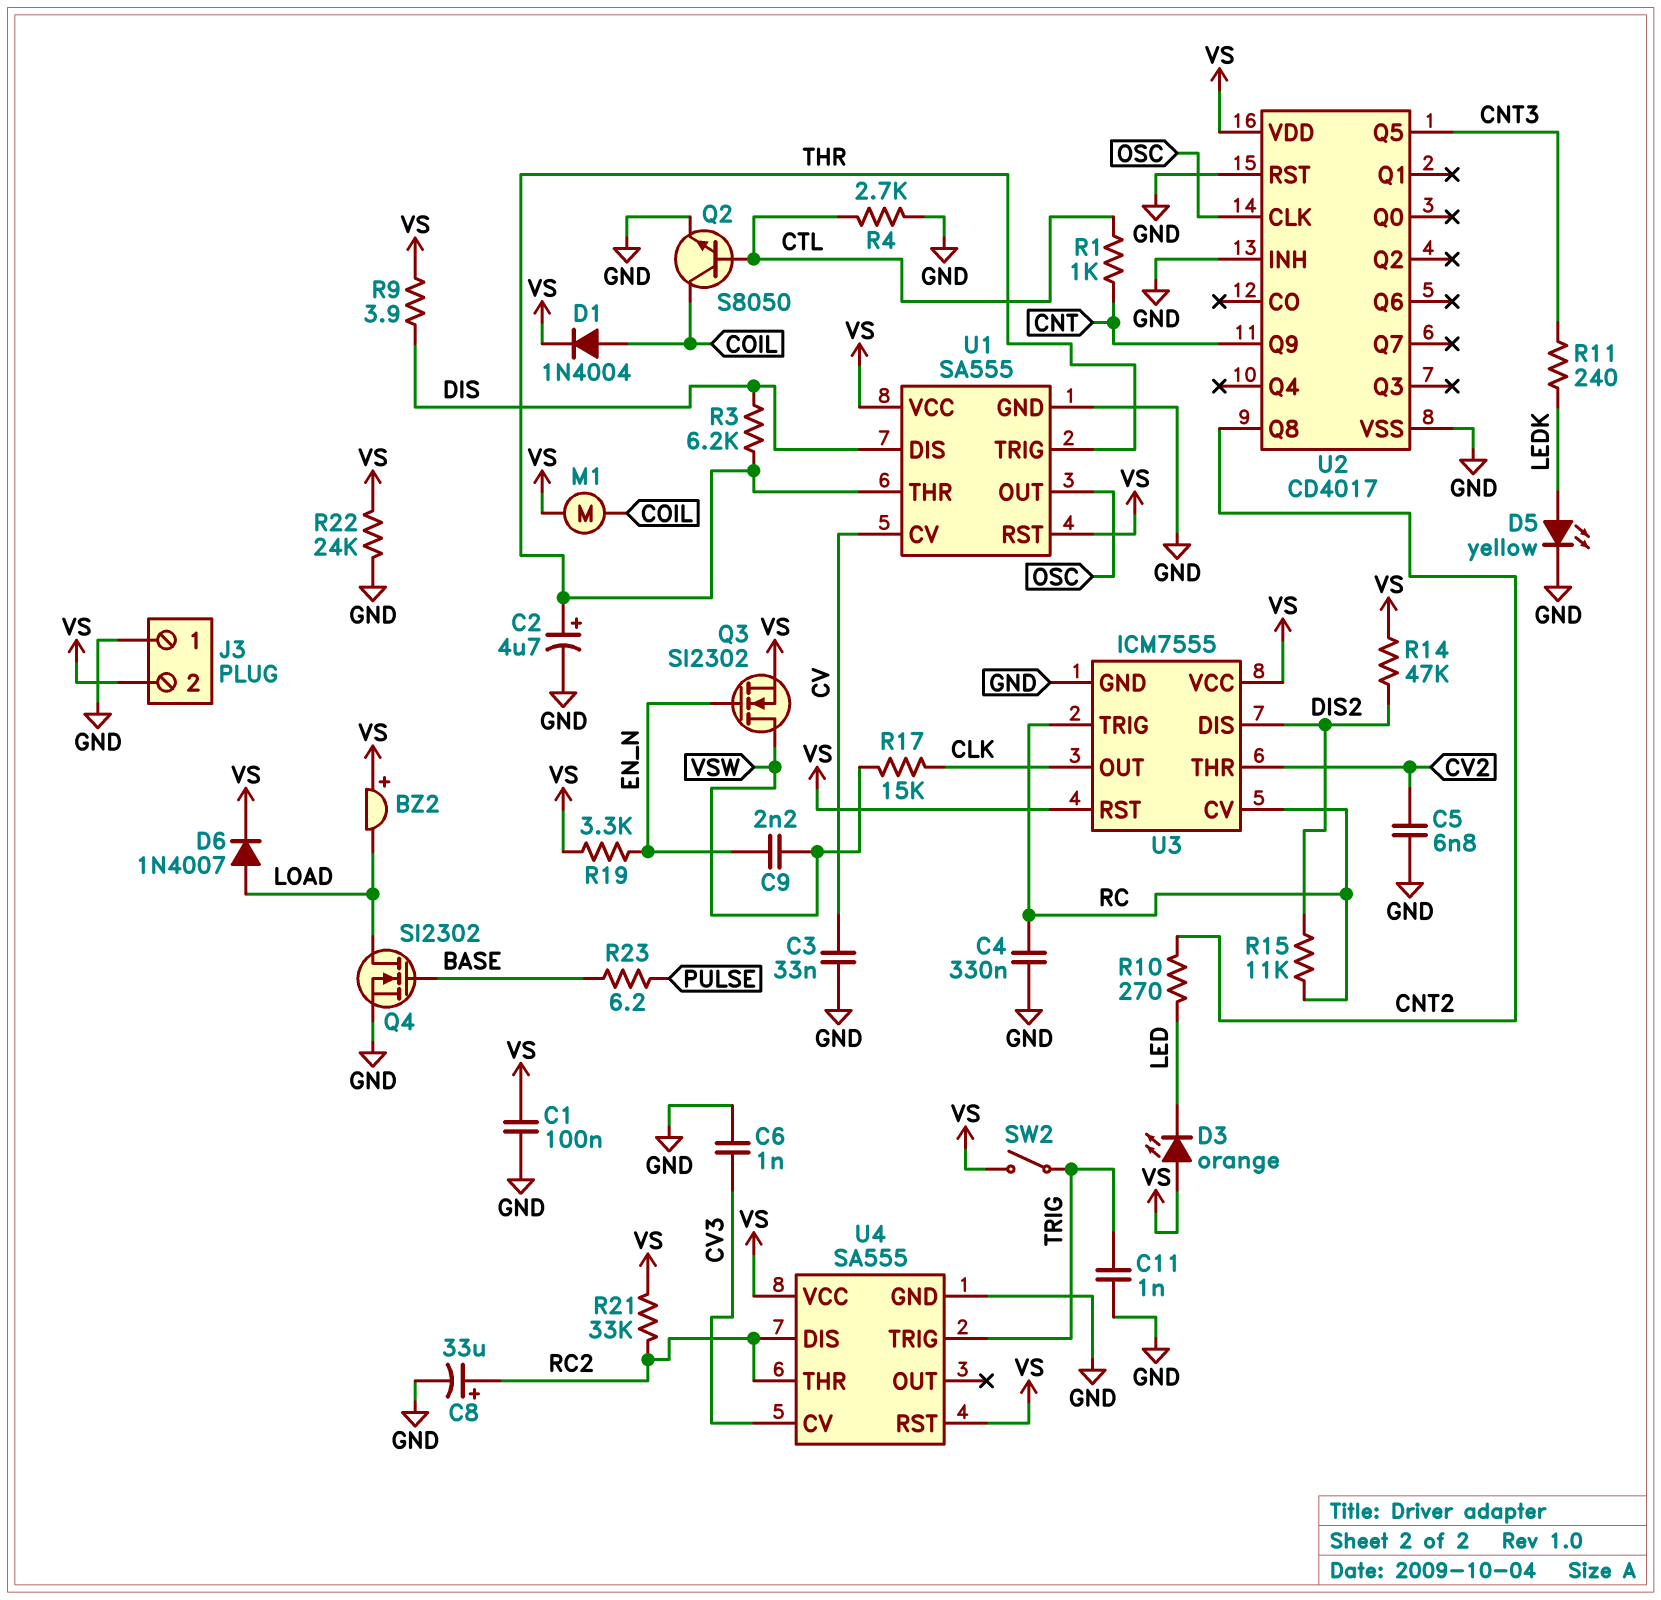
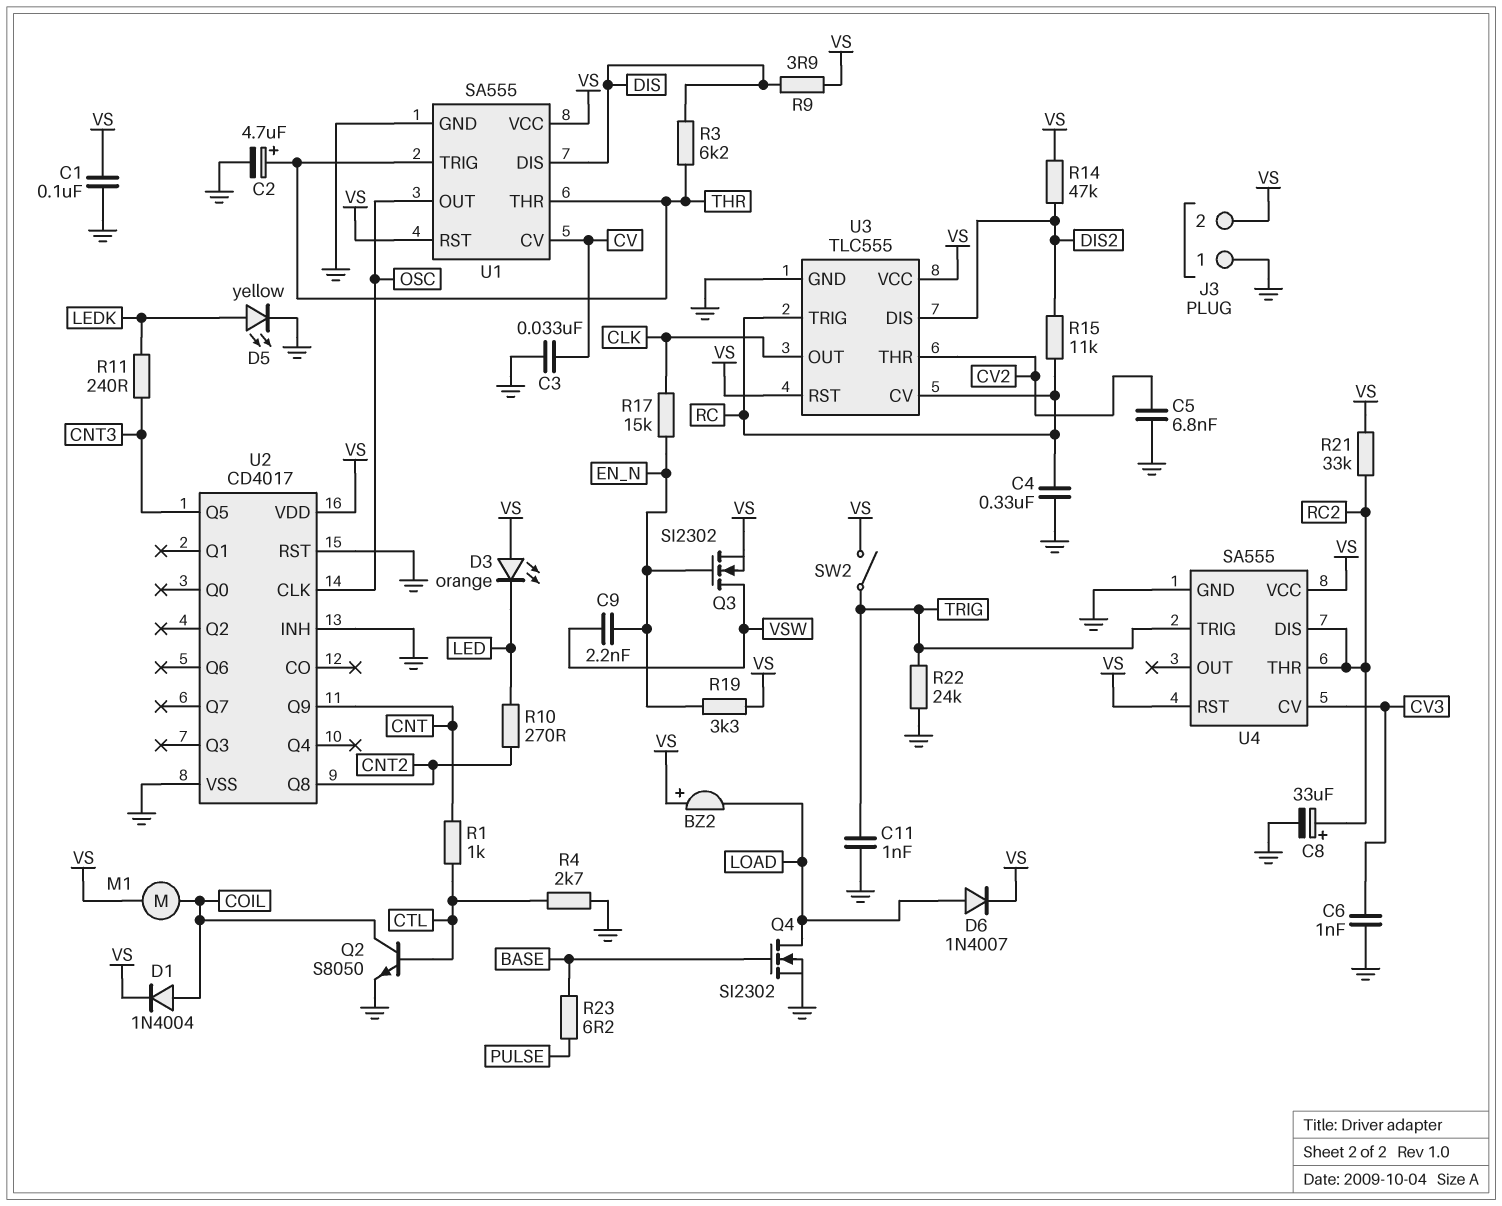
R17: 15k (CLK, VSW) -> 15k (CLK, EN_N)
R22: 24k (GND, VS) -> 24k (GND, TRIG)
U3: ICM7555 -> TLC555

